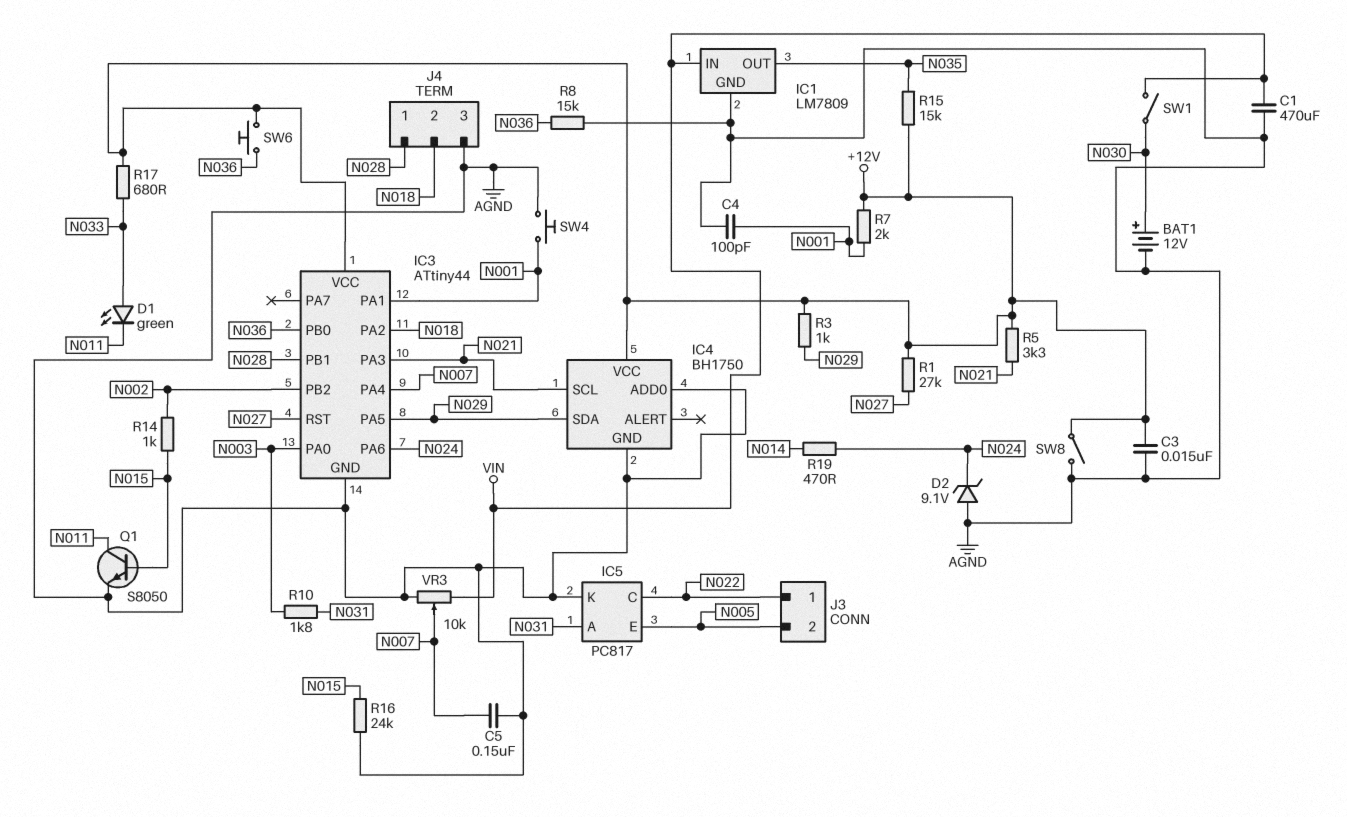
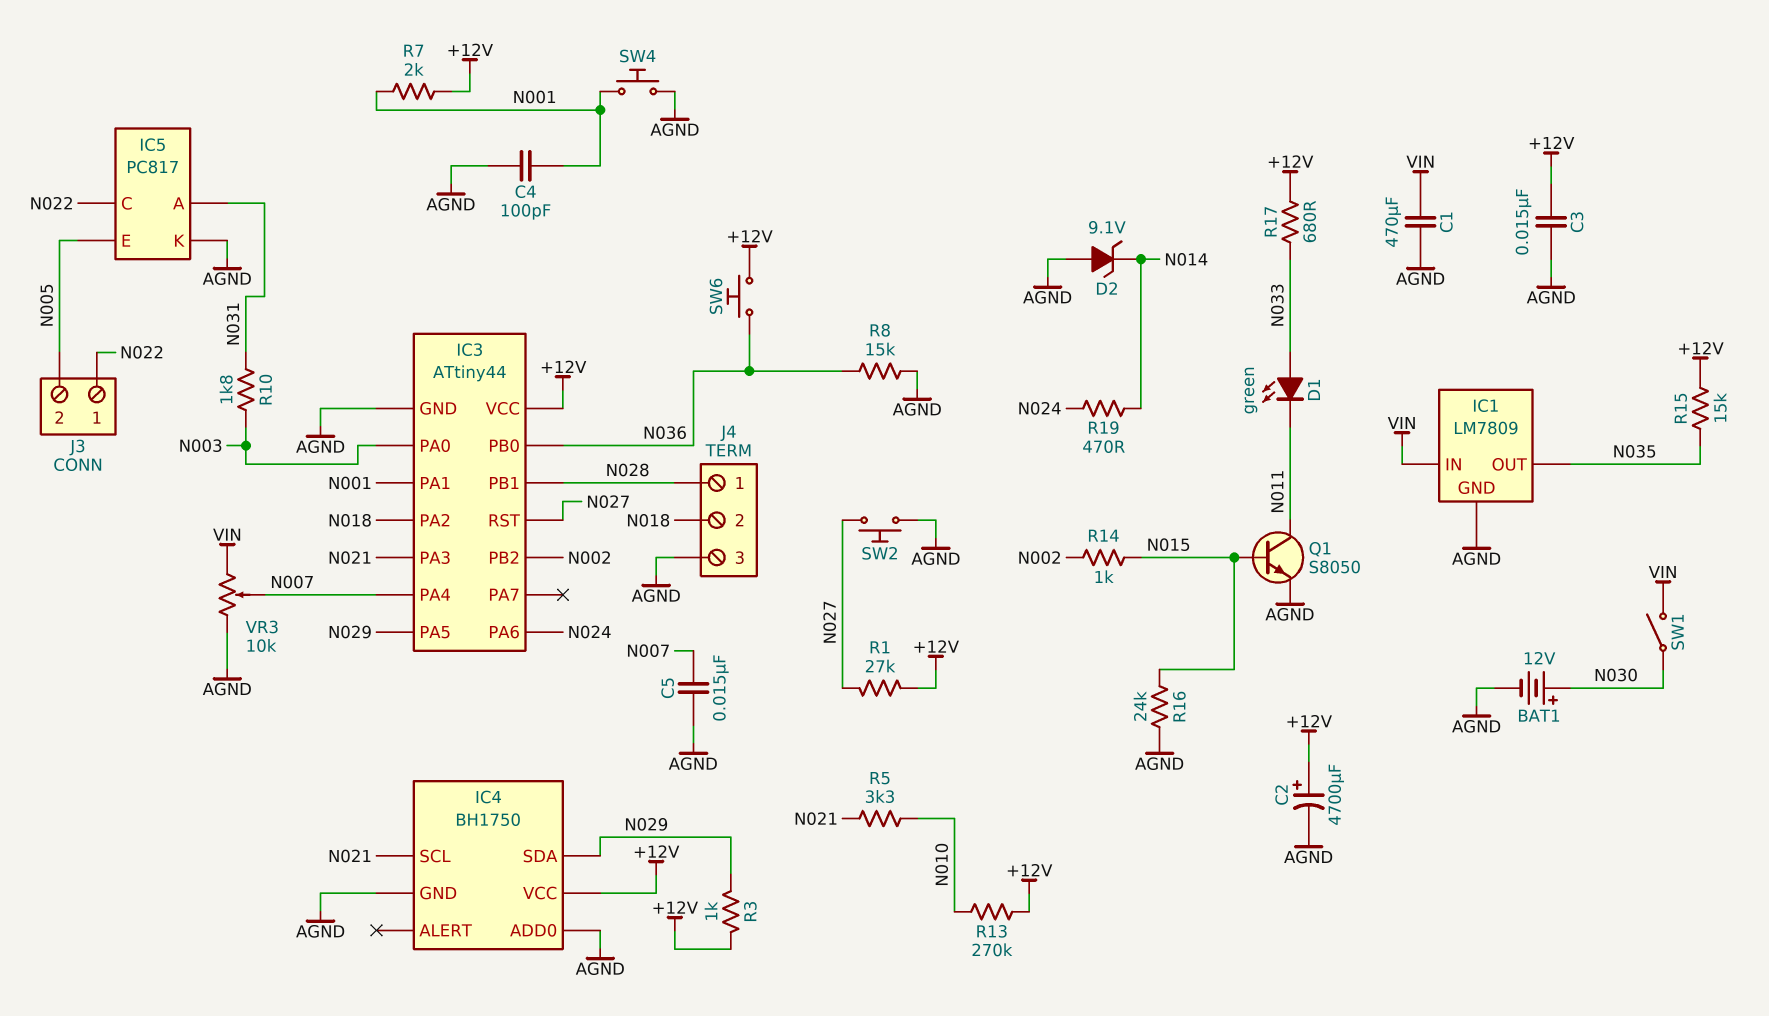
C2: none -> 4700uF (plus +12V, minus AGND)
C5: 150nF (AGND, N007) -> 15nF (AGND, N007)
D2: zener 9.1V (A AGND, K N024) -> zener 9.1V (A AGND, K N014)
R5: 3.3k (+12V, N021) -> 3.3k (N010, N021)
R13: none -> 270k (+12V, N010)
SW2: none -> button (AGND, N027)
SW8: switch (+12V, AGND) -> none

